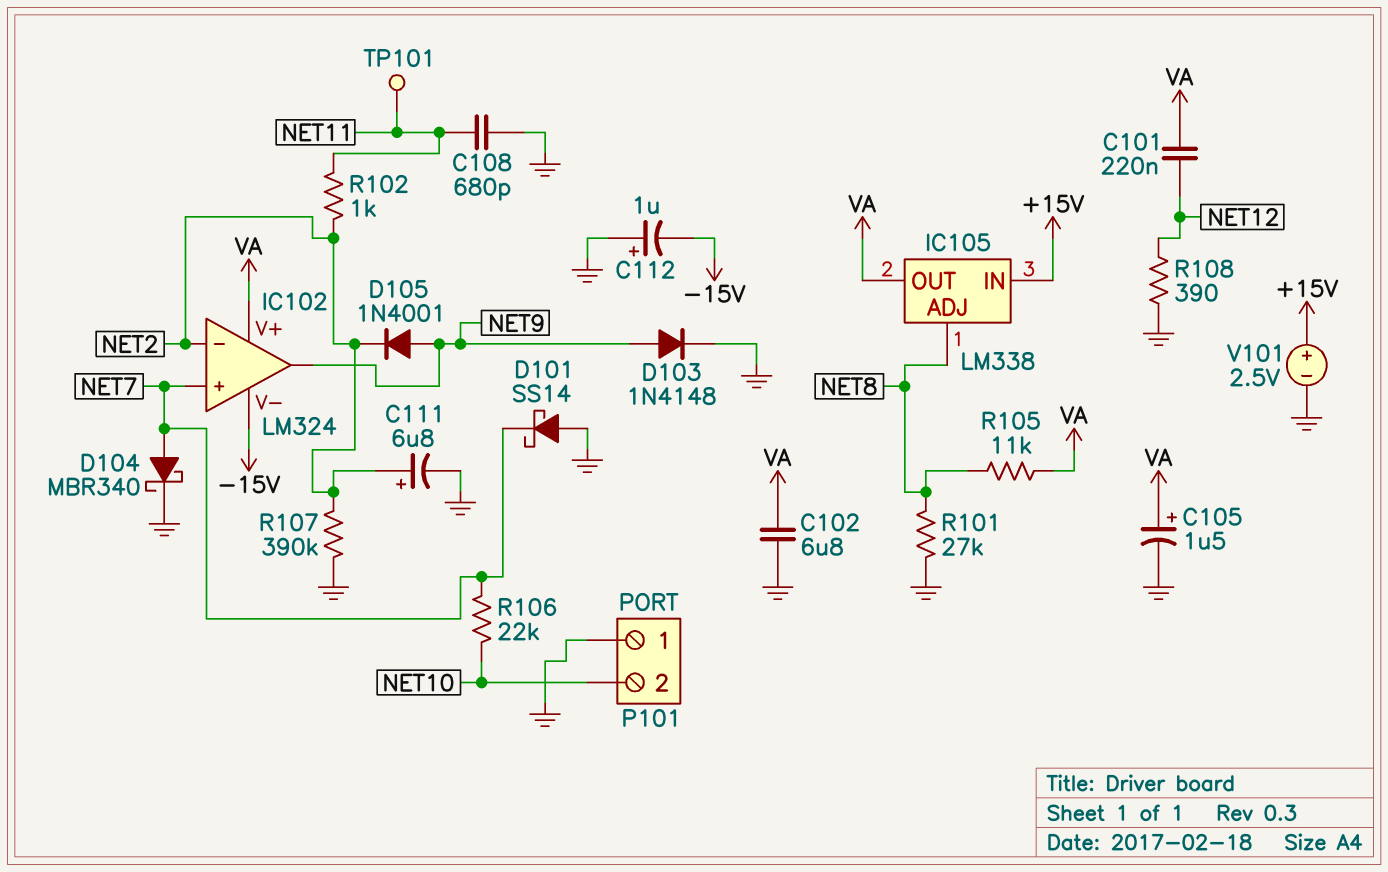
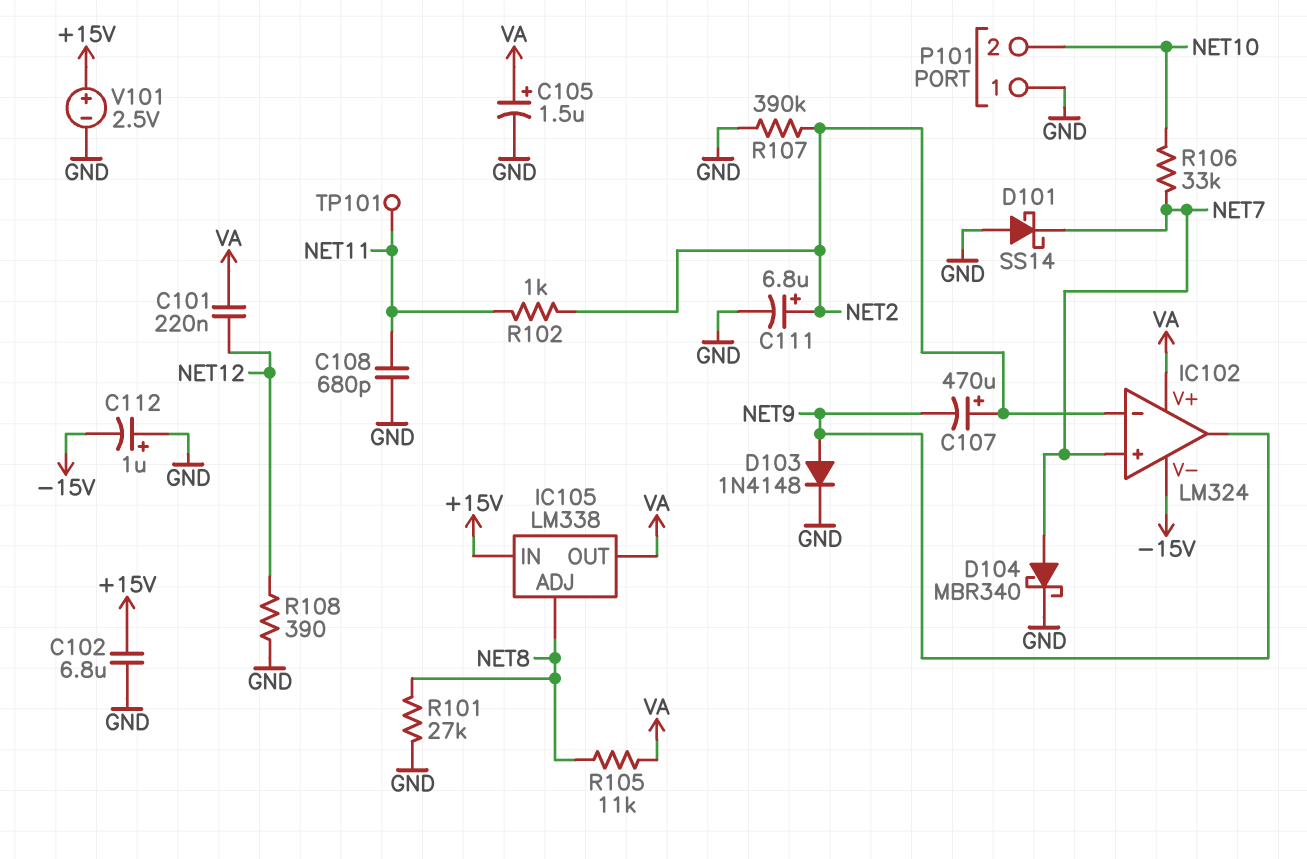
C102: 6.8uF (GND, VA) -> 6.8uF (+15V, GND)
C107: none -> 470uF (plus NET2, minus NET9)
D105: diode 1N4001 (A NET9, K NET2) -> none
R106: 22k (NET7, NET10) -> 33k (NET7, NET10)

